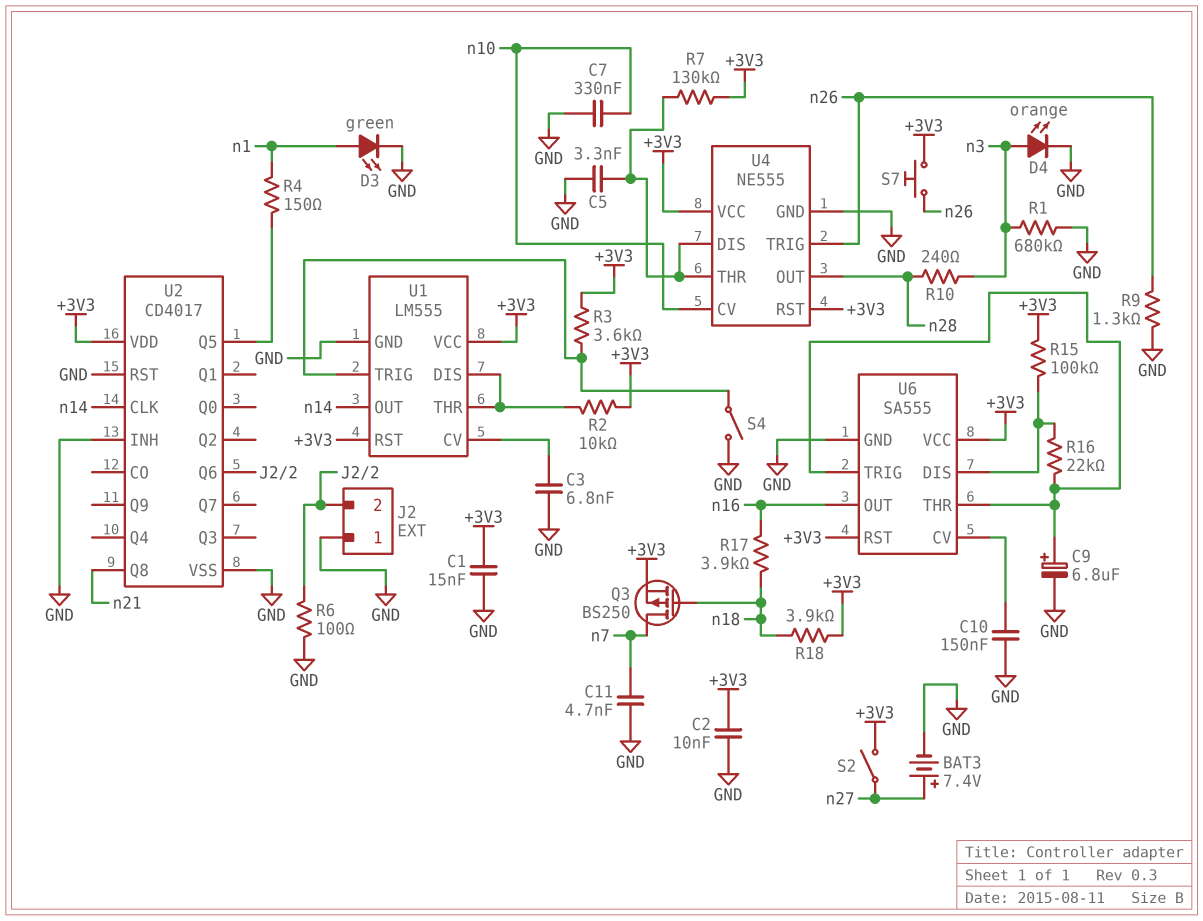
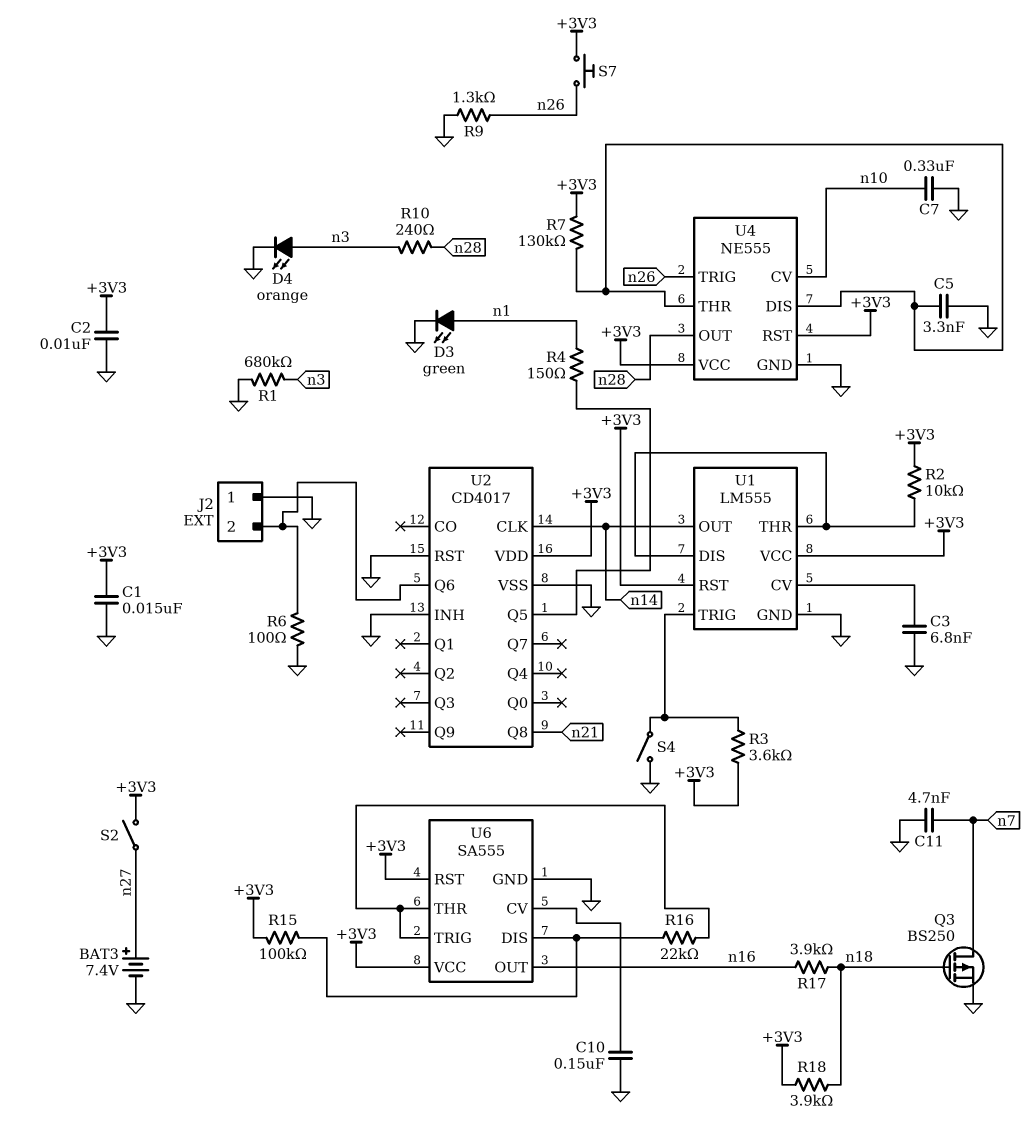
C9: 6.8uF (plus U6/THR, minus GND) -> none
Q3: PMOS BS250 (G n18, D n7, S +3V3) -> PMOS BS250 (G n18, D n7, S GND)

